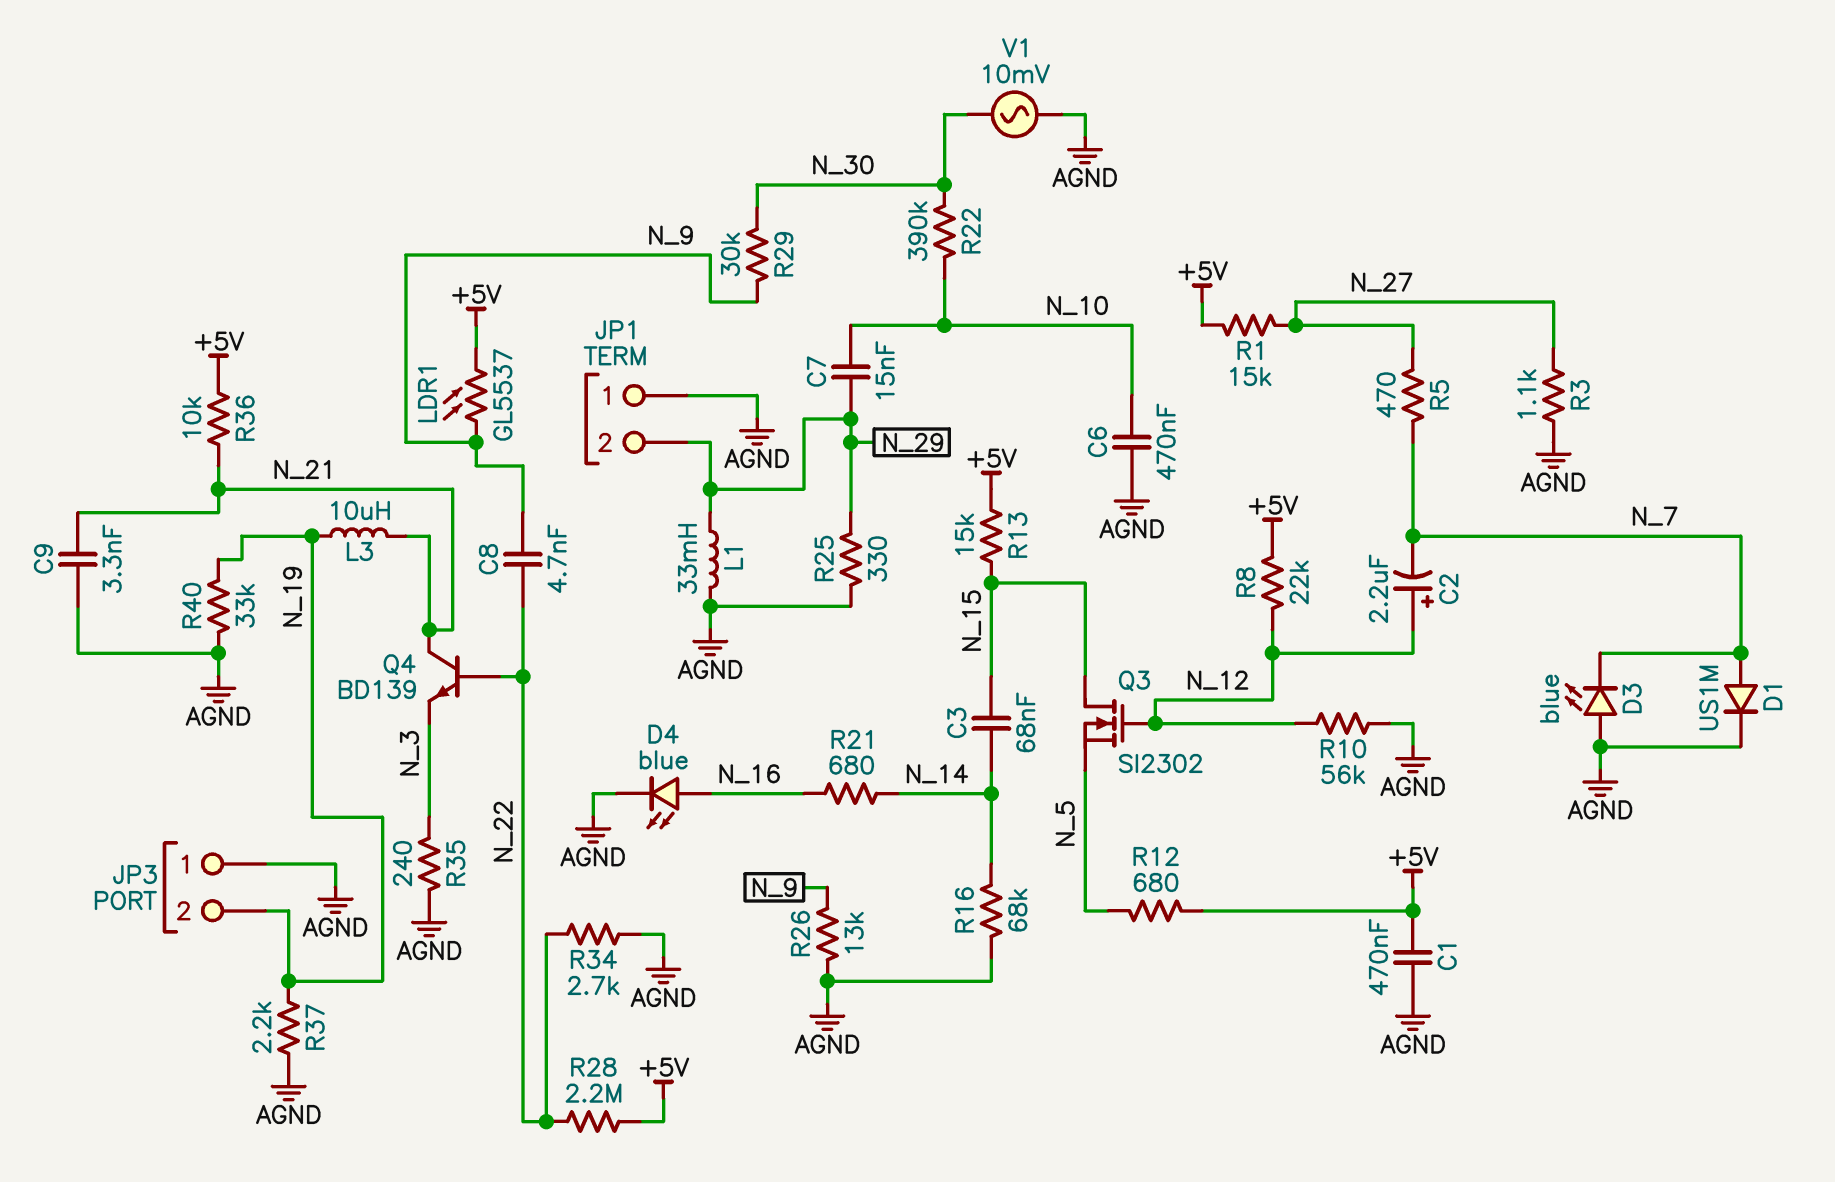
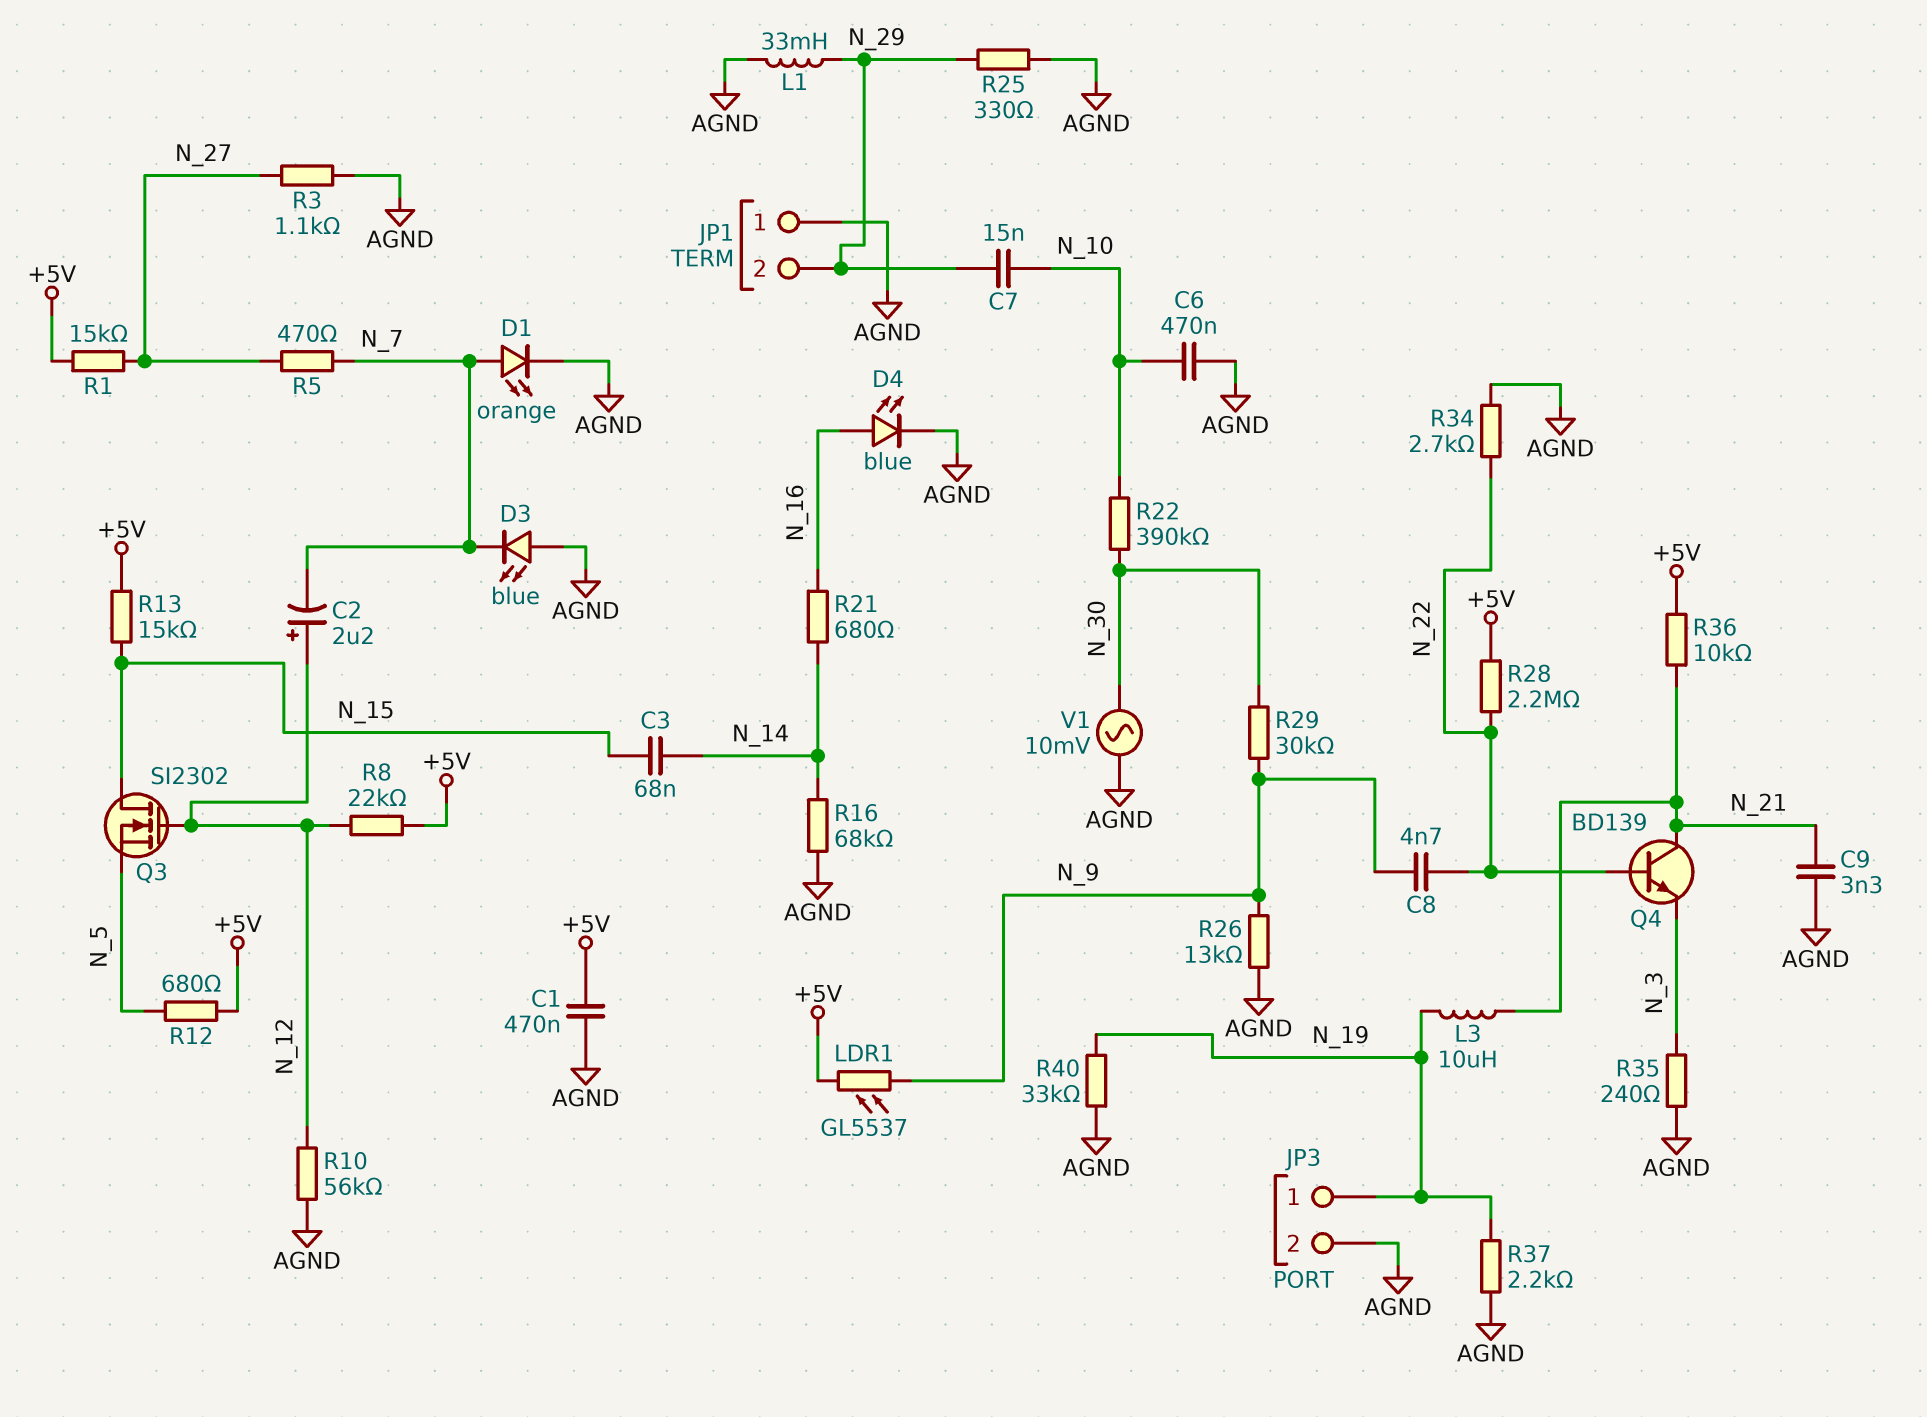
D1: diode US1M (A N_7, K AGND) -> LED orange (A N_7, K AGND)
JP3 pin 1: AGND -> N_19
JP3 pin 2: N_19 -> AGND

